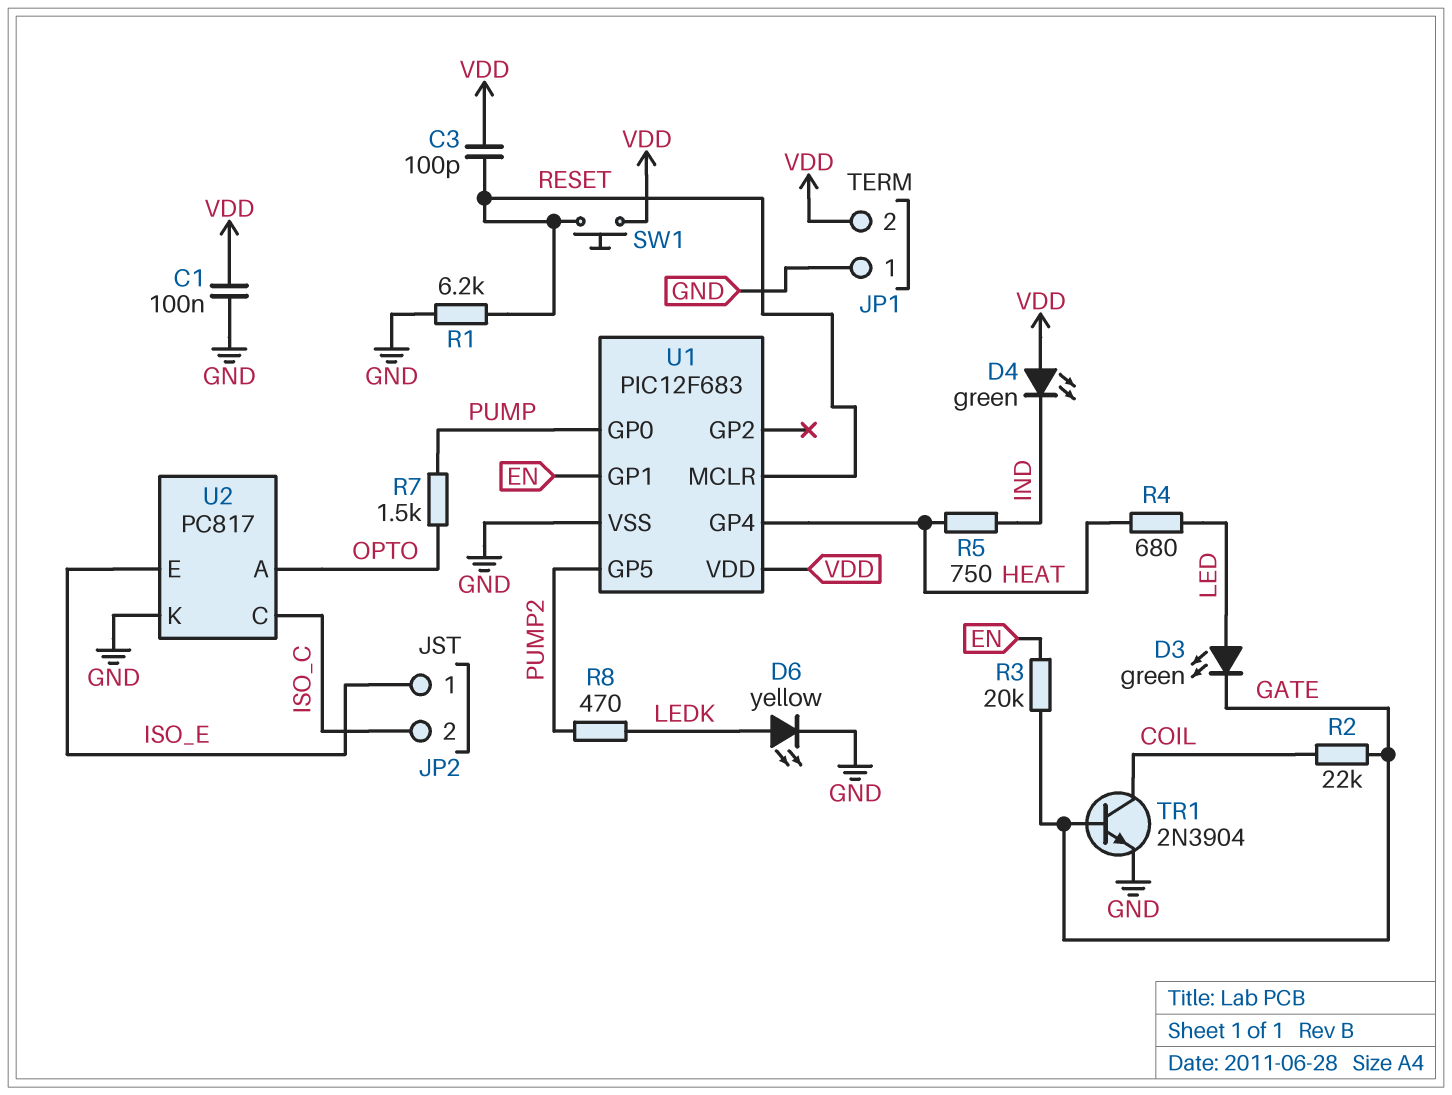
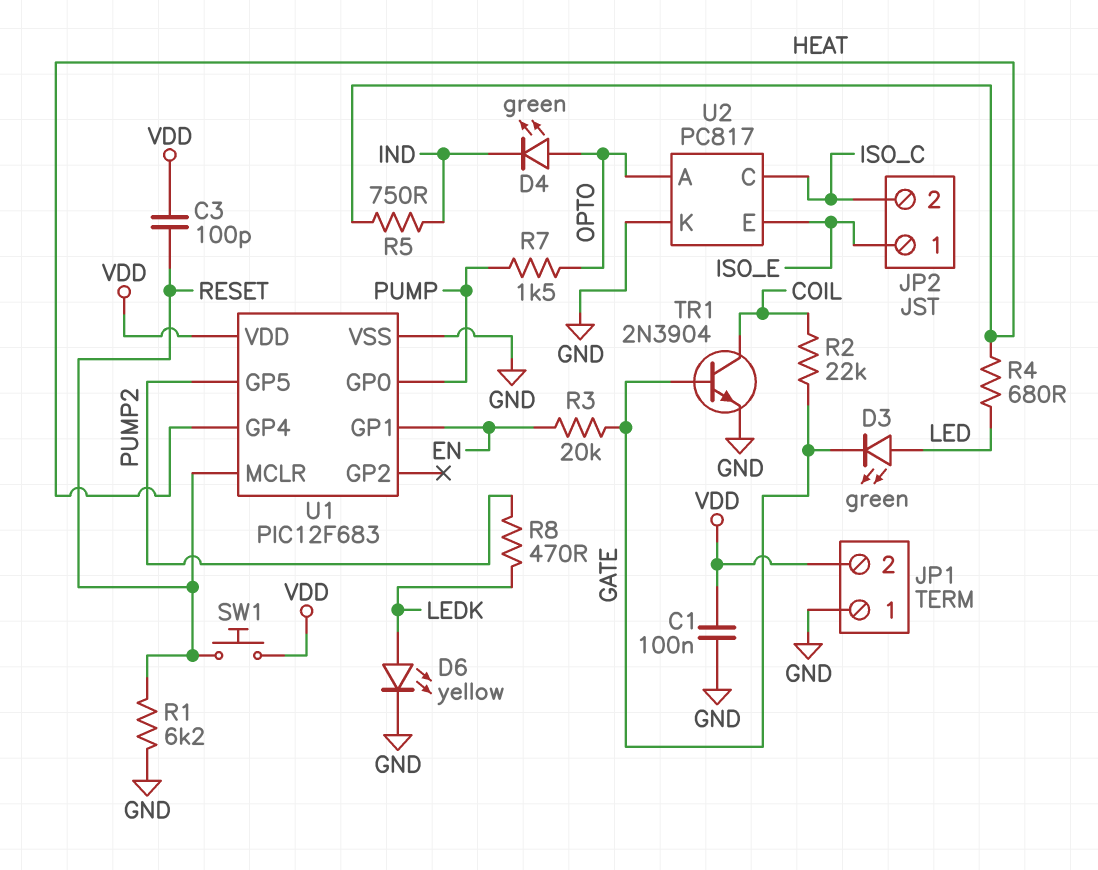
D4: LED green (A VDD, K IND) -> LED green (A OPTO, K IND)

